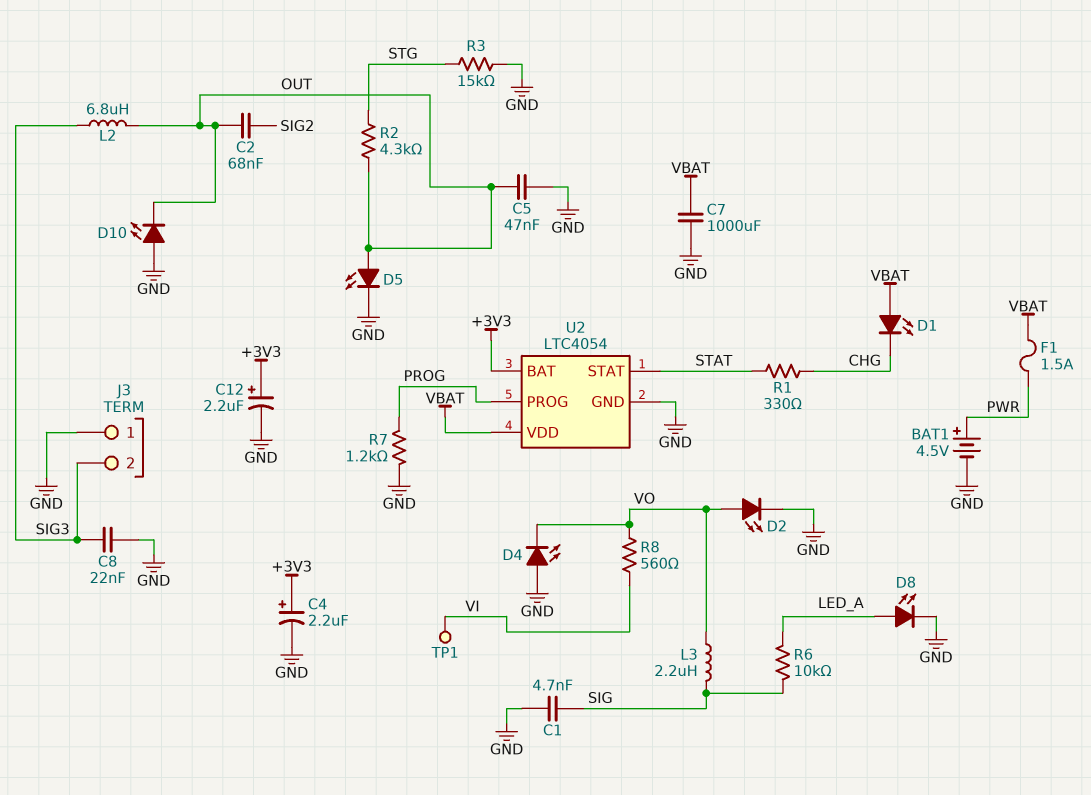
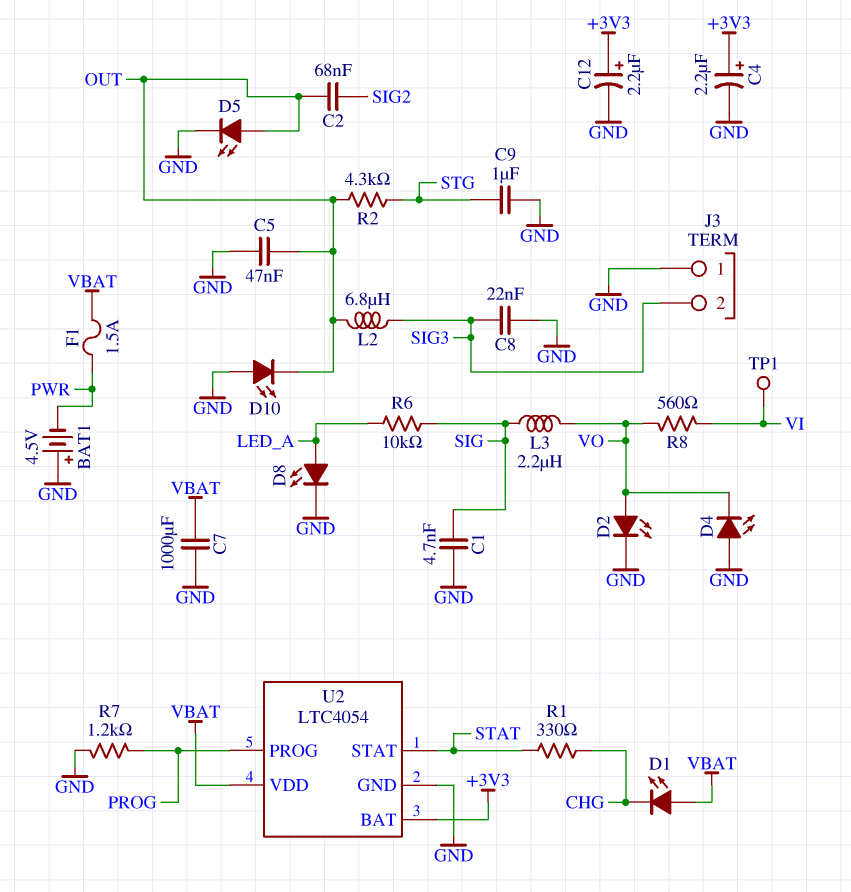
BAT1: 4.5V (plus PWR, minus GND) -> 4.5V (plus GND, minus PWR)
C9: none -> 1uF (GND, STG)
R3: 15k (GND, STG) -> none

